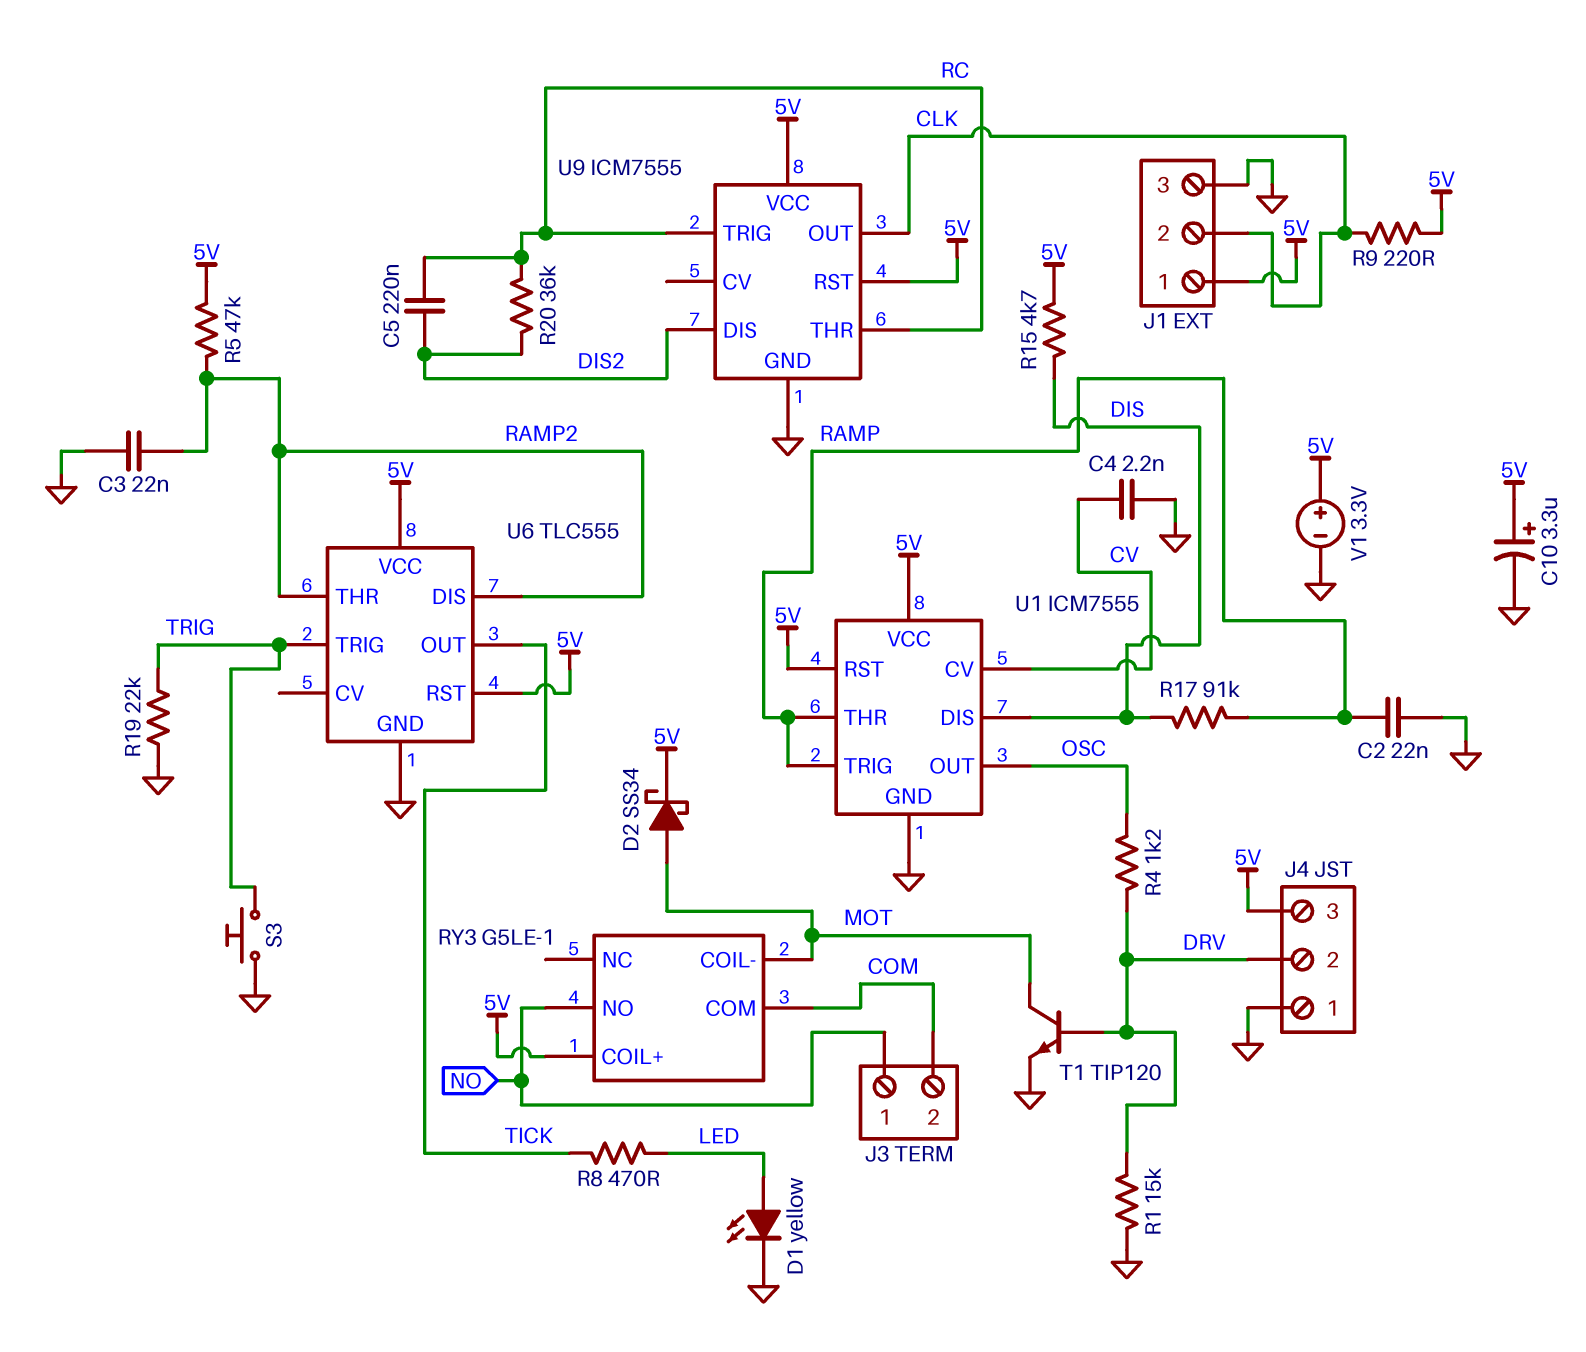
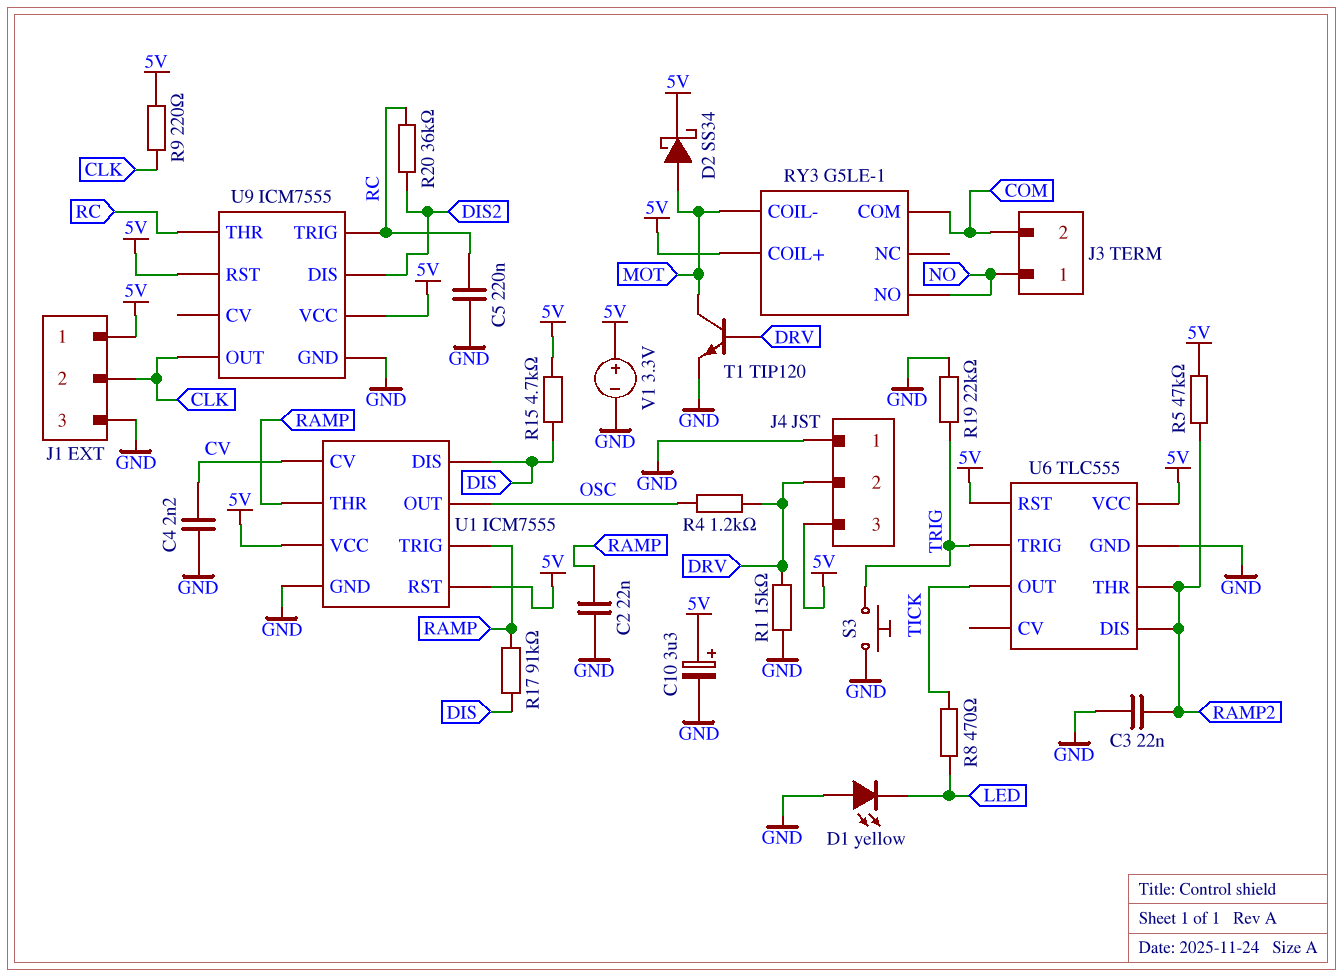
C5: 220nF (DIS2, RC) -> 220nF (GND, RC)
D1: LED yellow (A LED, K GND) -> LED yellow (A GND, K LED)

